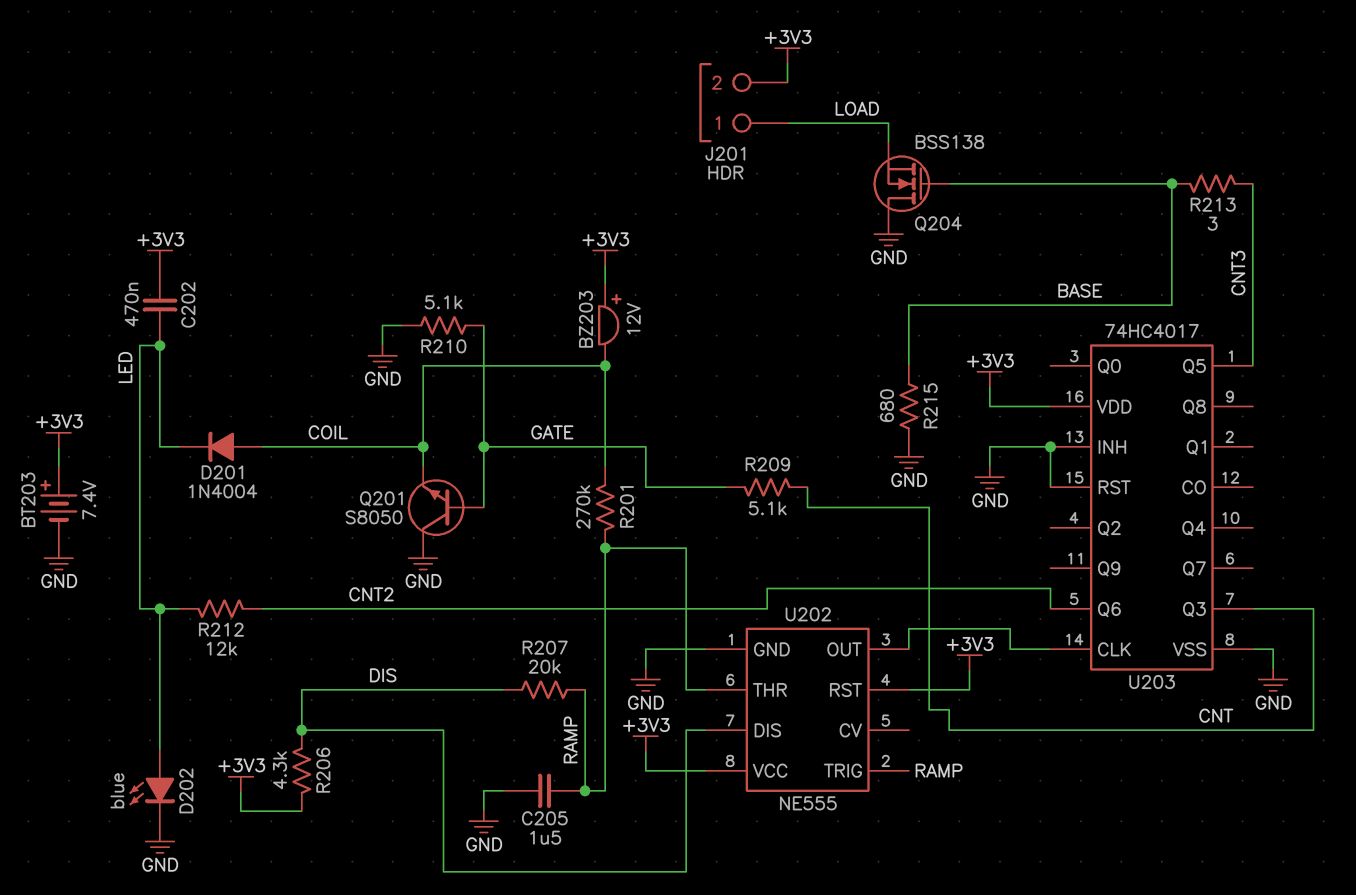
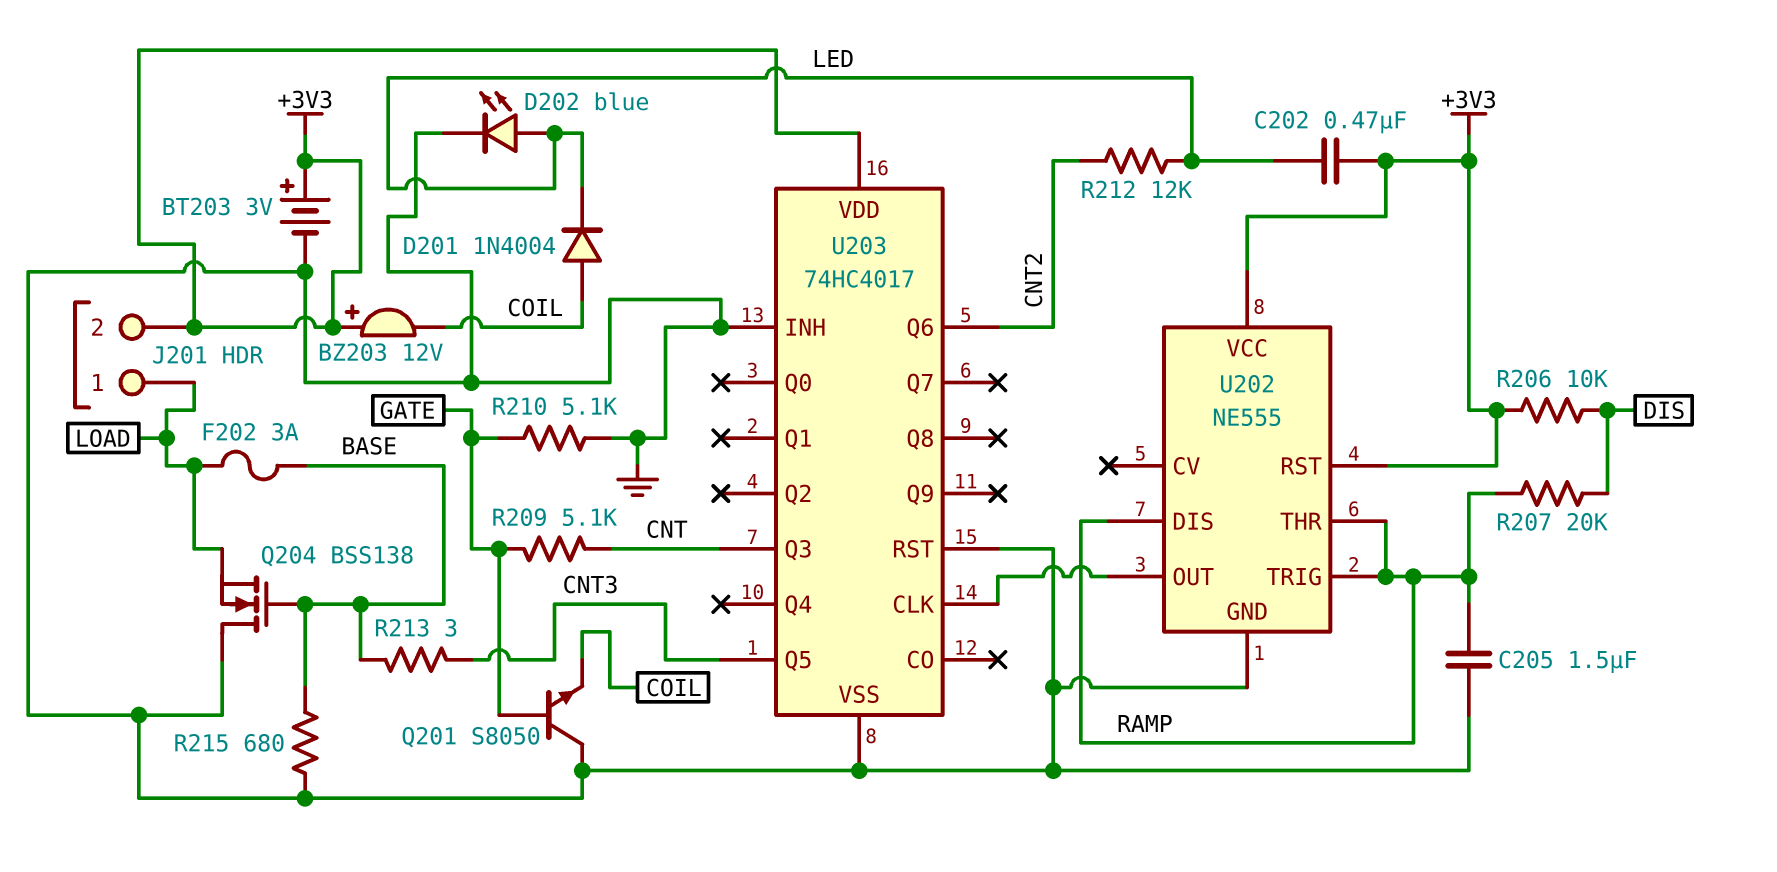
BT203: 7.4V (plus +3V3, minus GND) -> 3V (plus +3V3, minus GND)
F202: none -> 3A (BASE, LOAD)
R201: 270k (COIL, RAMP) -> none
R206: 4.3k (+3V3, DIS) -> 10k (+3V3, DIS)
U202 pin DIS: DIS -> RAMP

